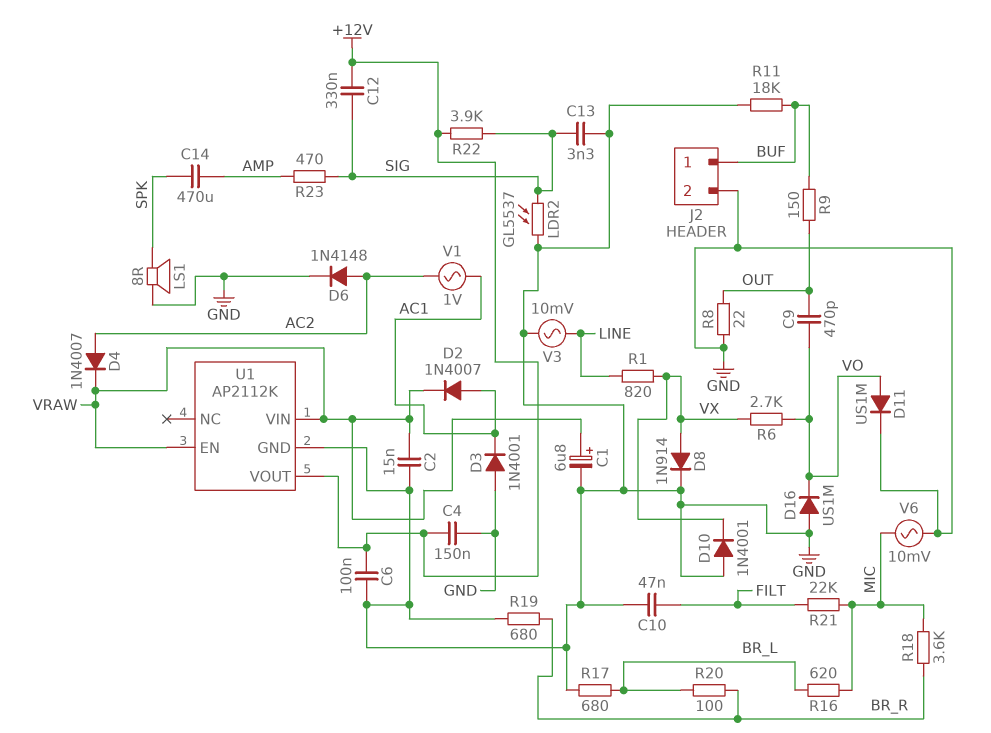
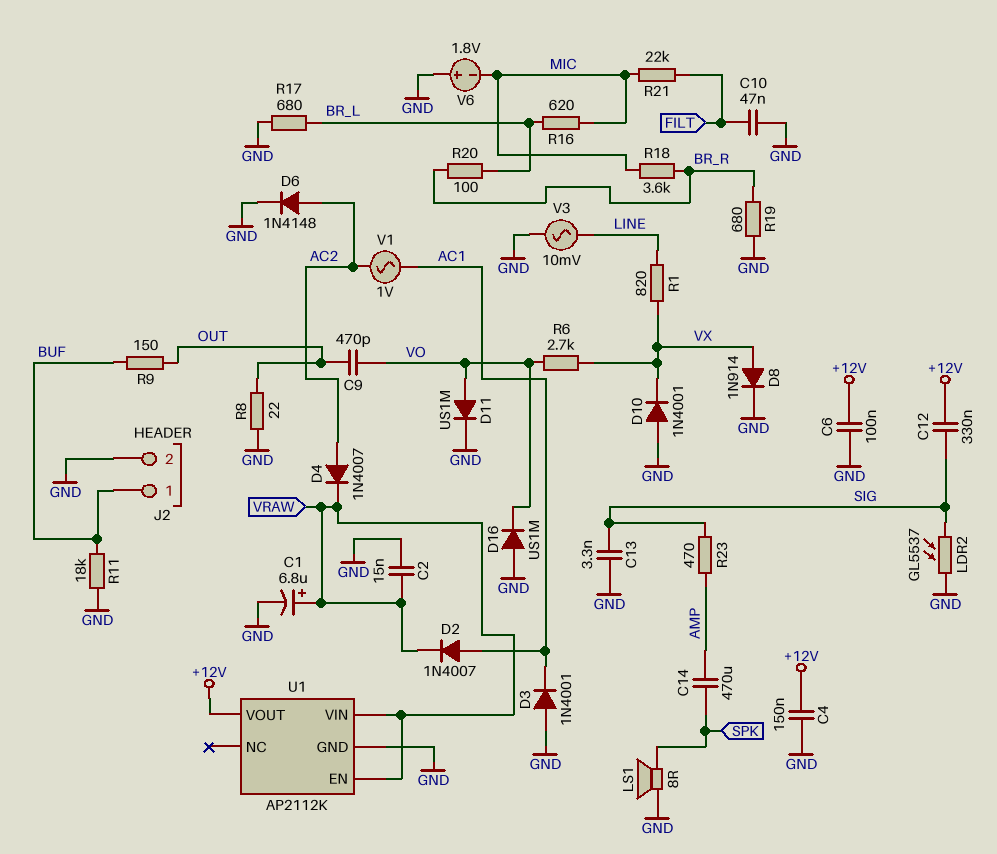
R22: 3.9k (+12V, SIG) -> none
V6: AC 10mV (GND, MIC) -> 1.8V (plus GND, minus MIC)

